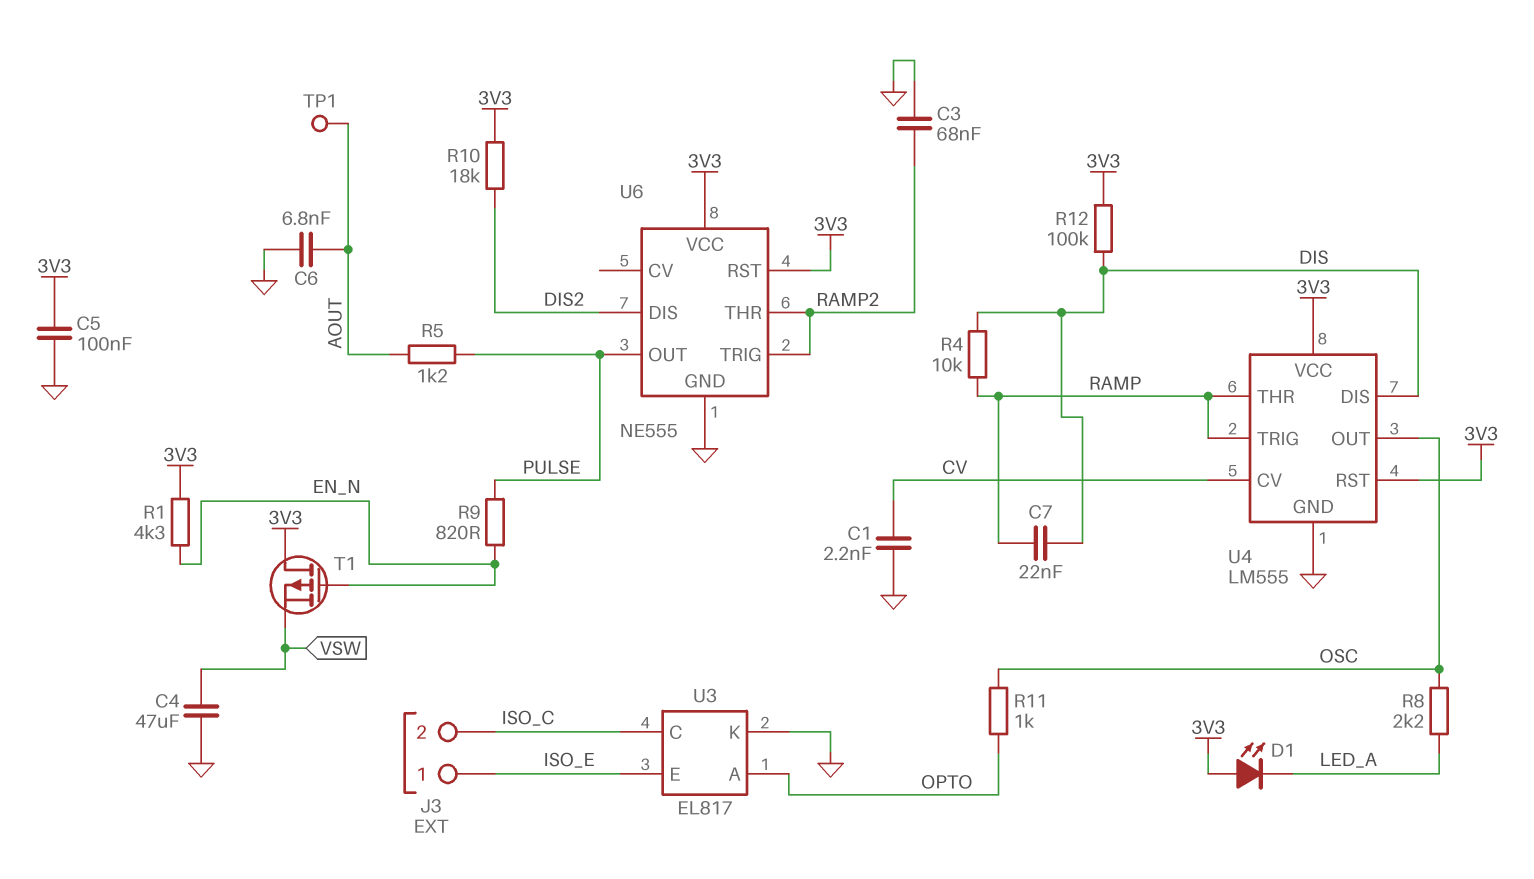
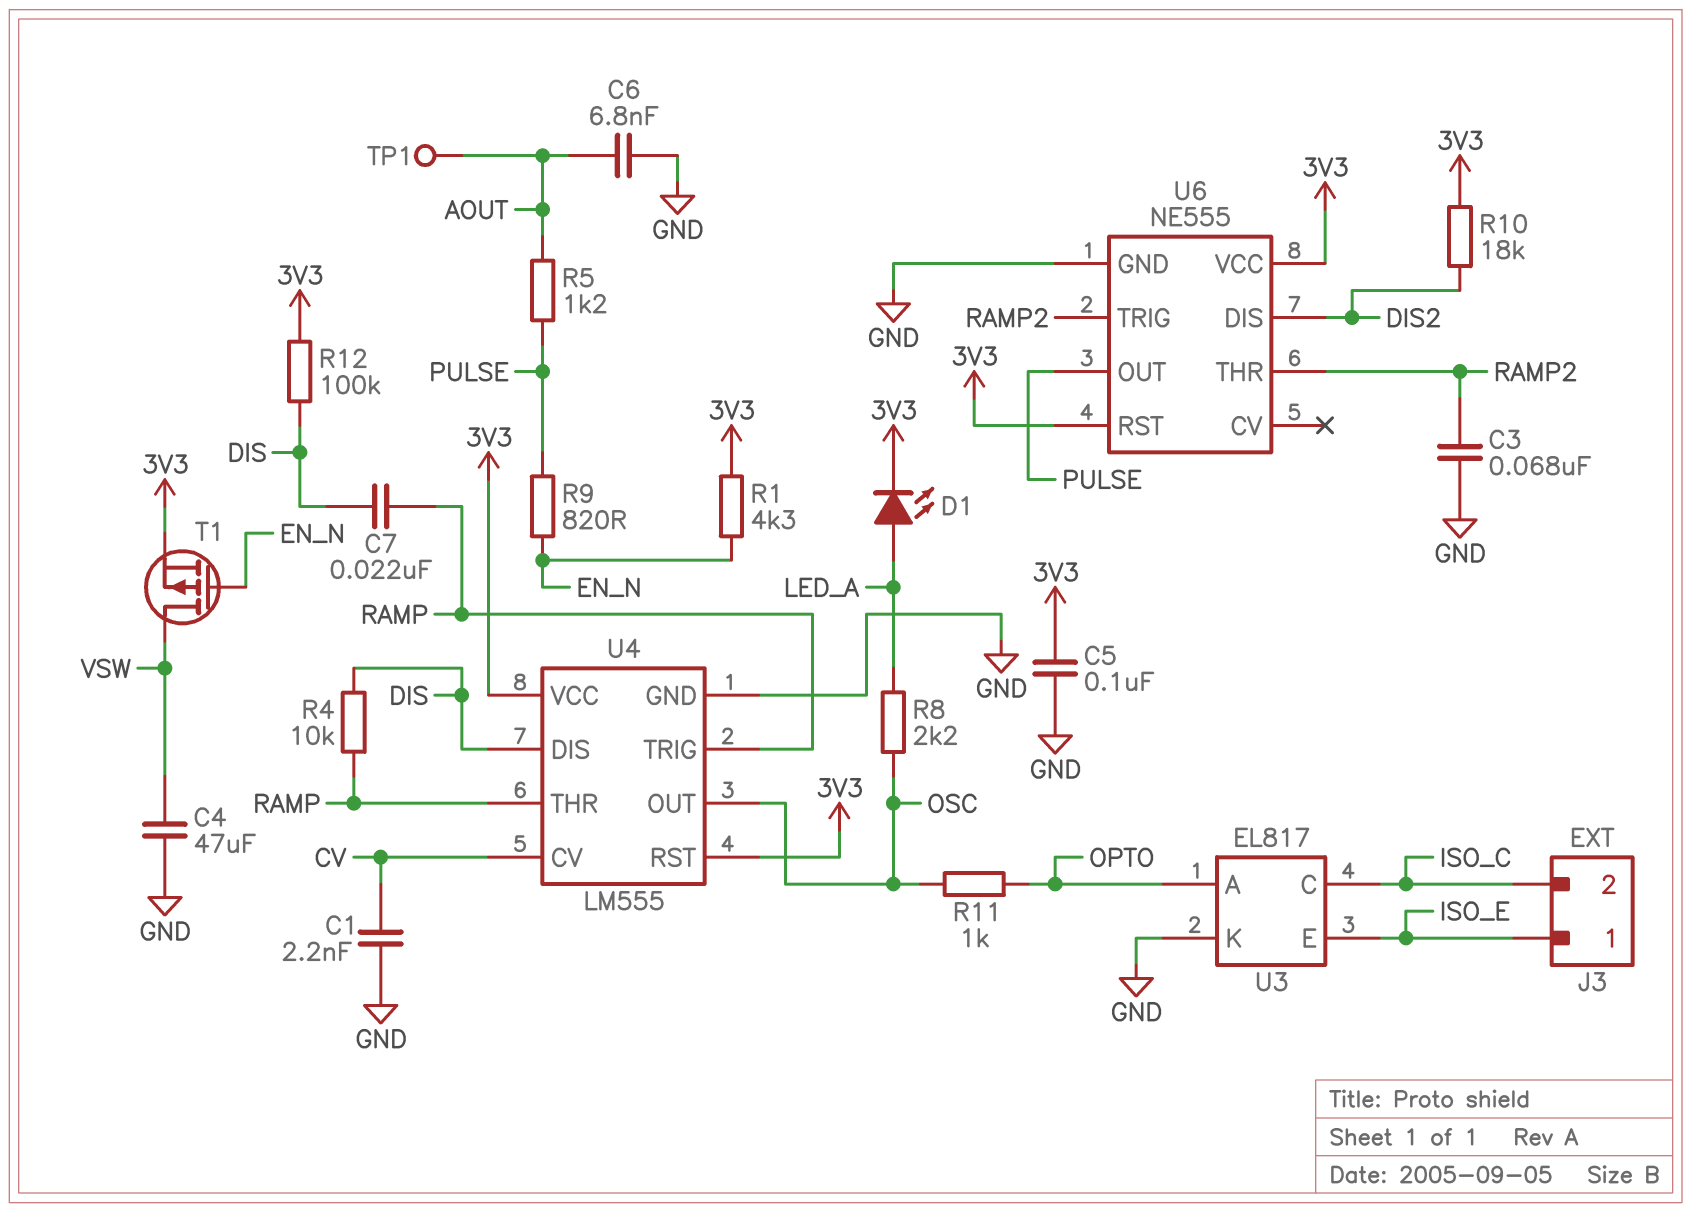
D1: LED (A 3V3, K LED_A) -> LED (A LED_A, K 3V3)
T1: PMOS (G EN_N, D 3V3, S VSW) -> PMOS (G EN_N, D VSW, S 3V3)

